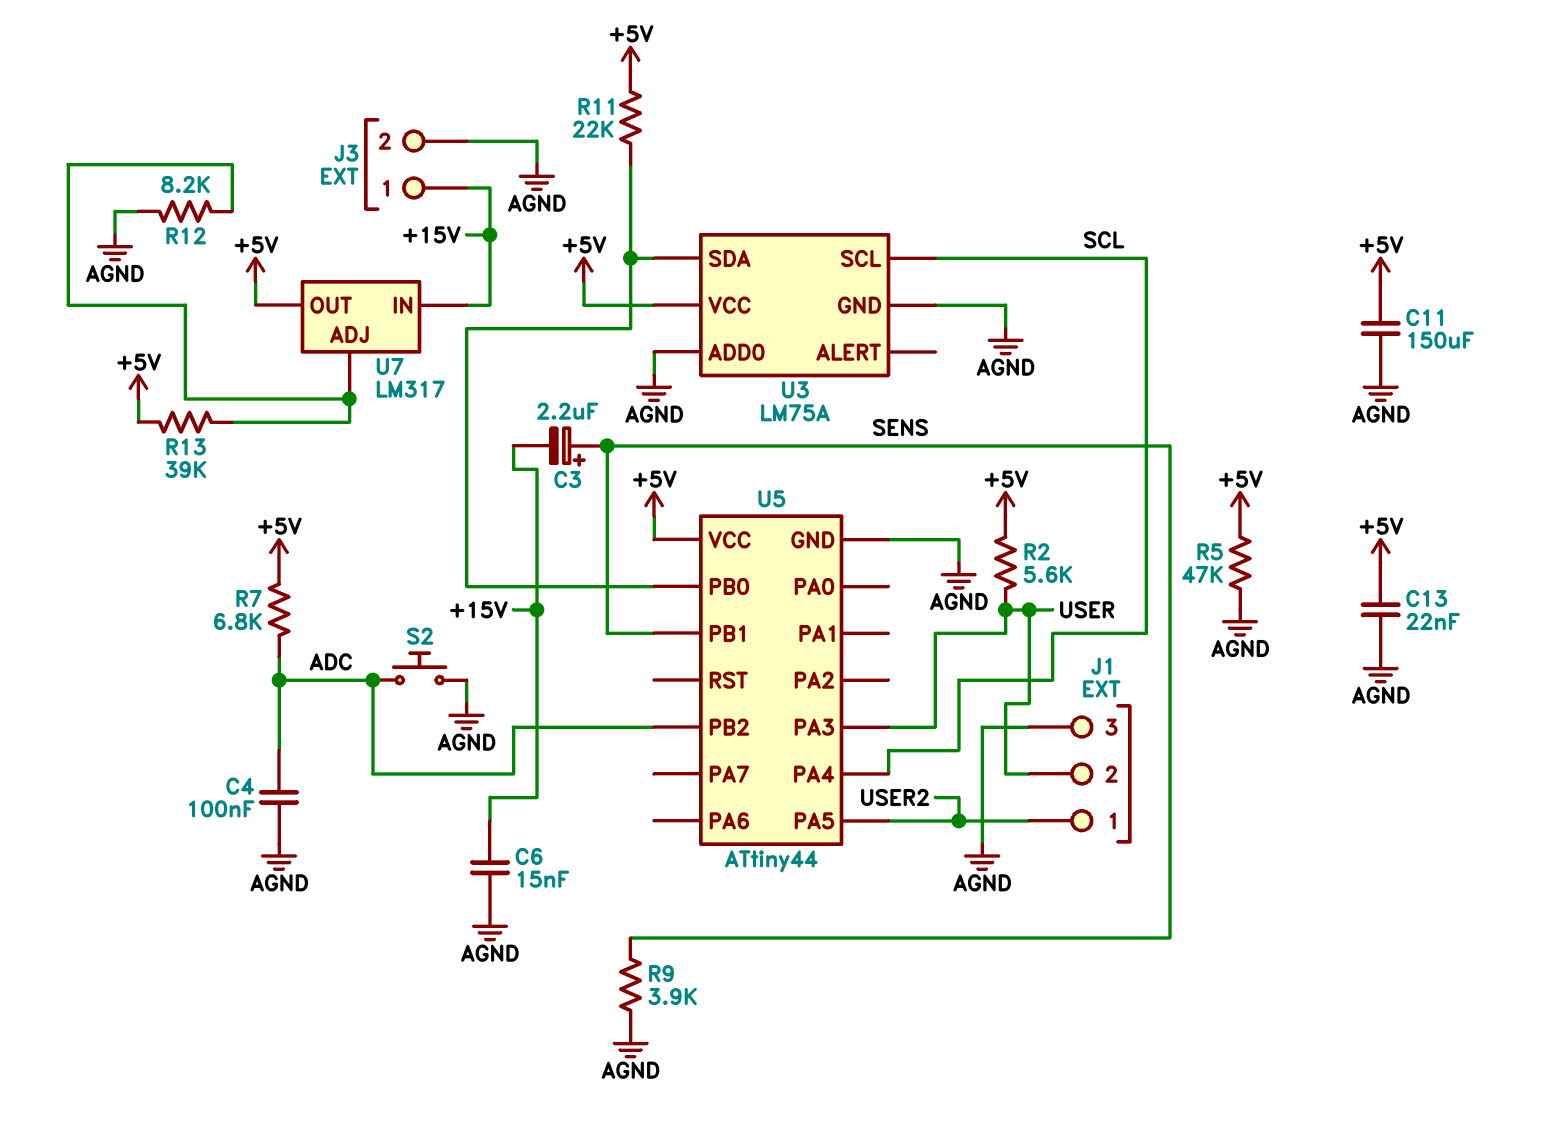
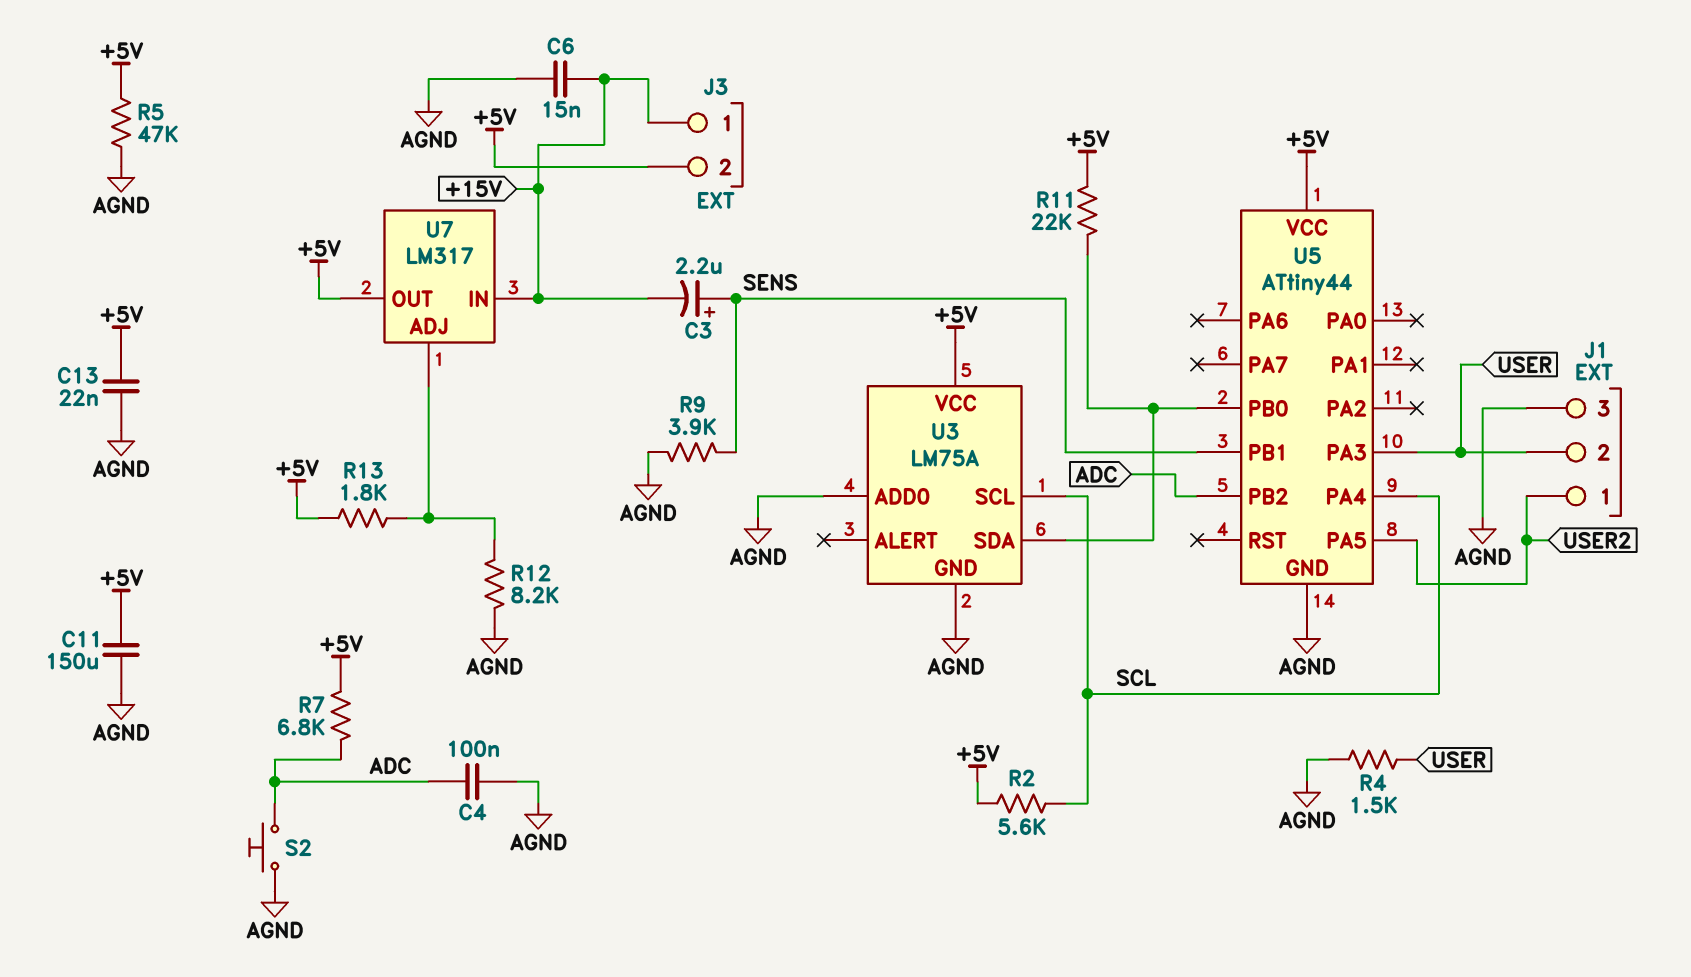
J3 pin 2: AGND -> +5V
R2: 5.6k (+5V, USER) -> 5.6k (+5V, SCL)
R4: none -> 1.5k (AGND, USER)
R13: 39k (+5V, U7/ADJ) -> 1.8k (+5V, U7/ADJ)

